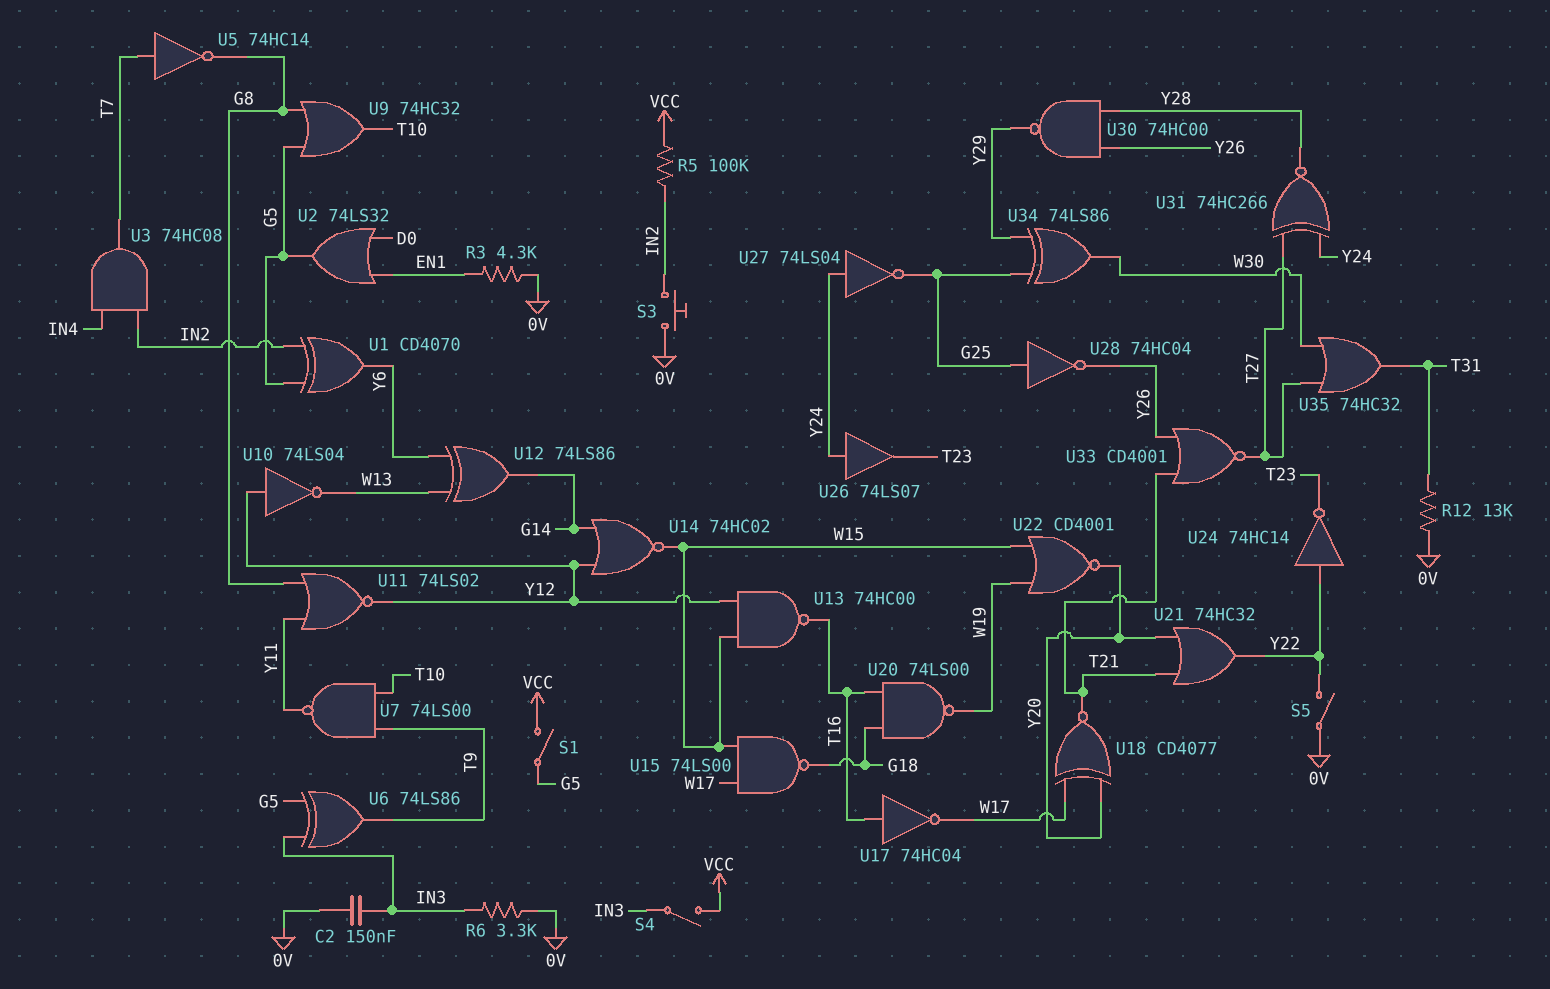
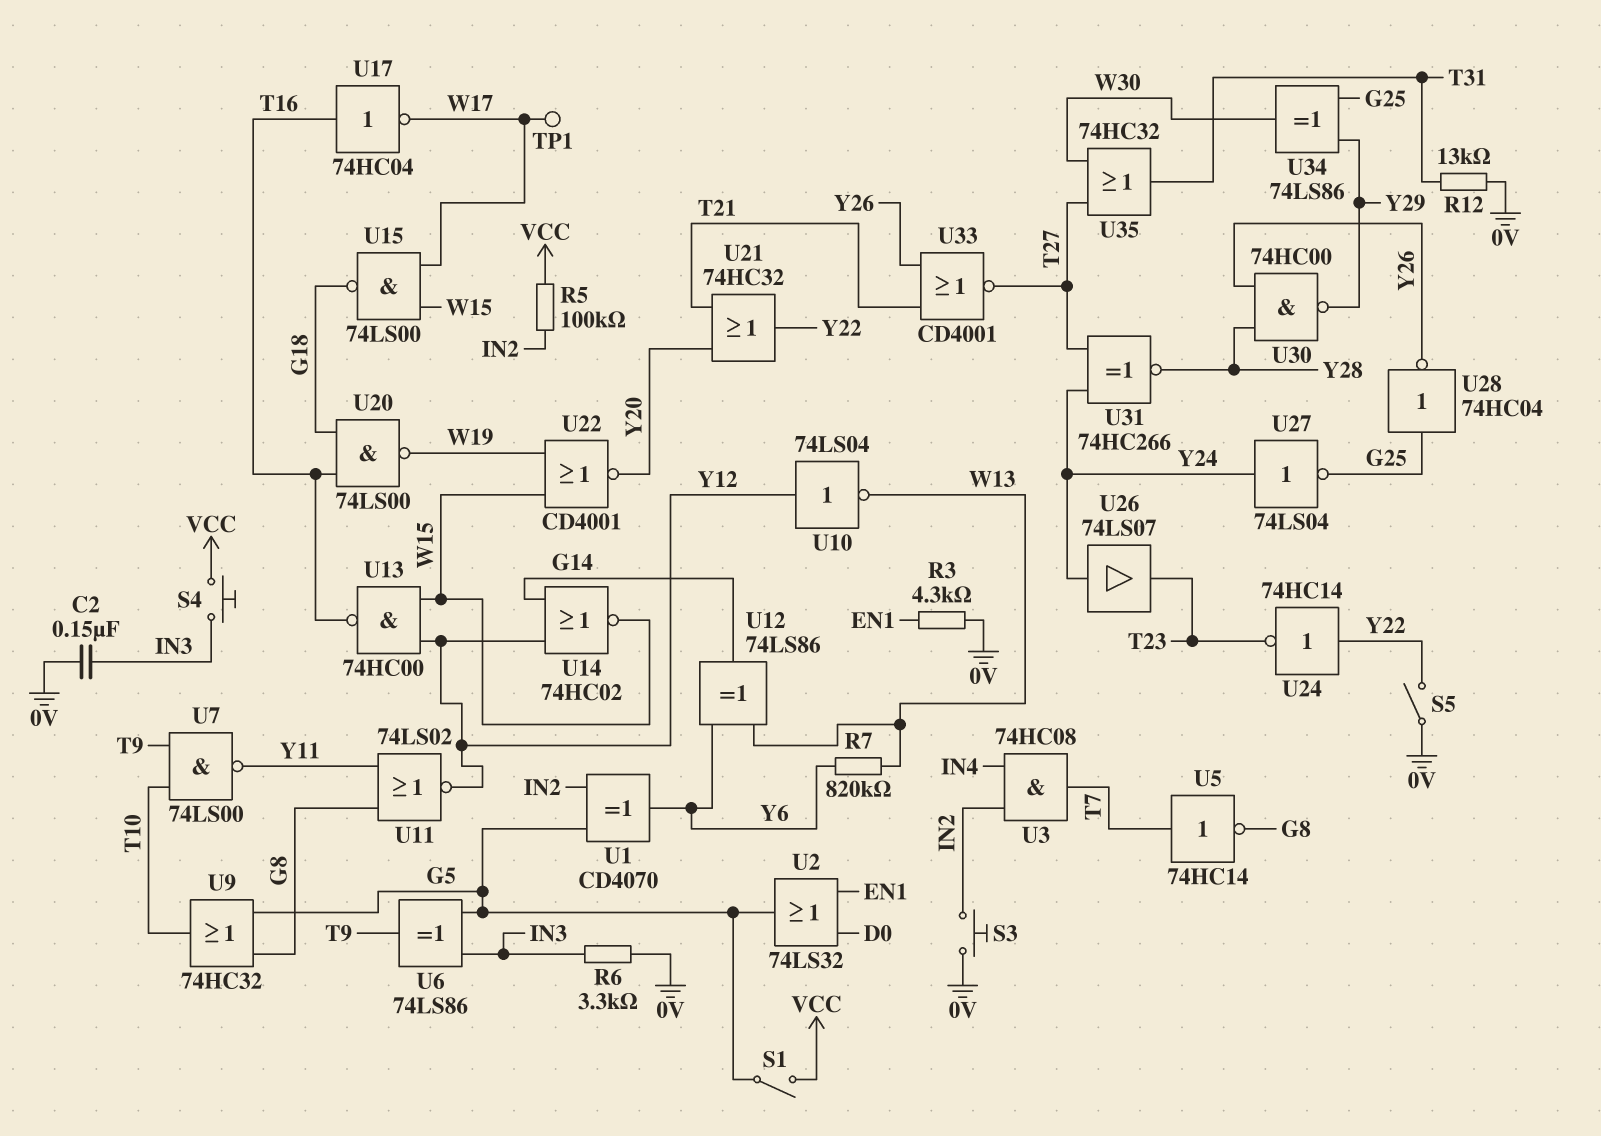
R7: none -> 820k (W13, Y6)
S4: switch (IN3, VCC) -> button (IN3, VCC)
TP1: none -> test point (W17)
U18: XNOR CD4077 (in W17, in Y20, out T21) -> none

